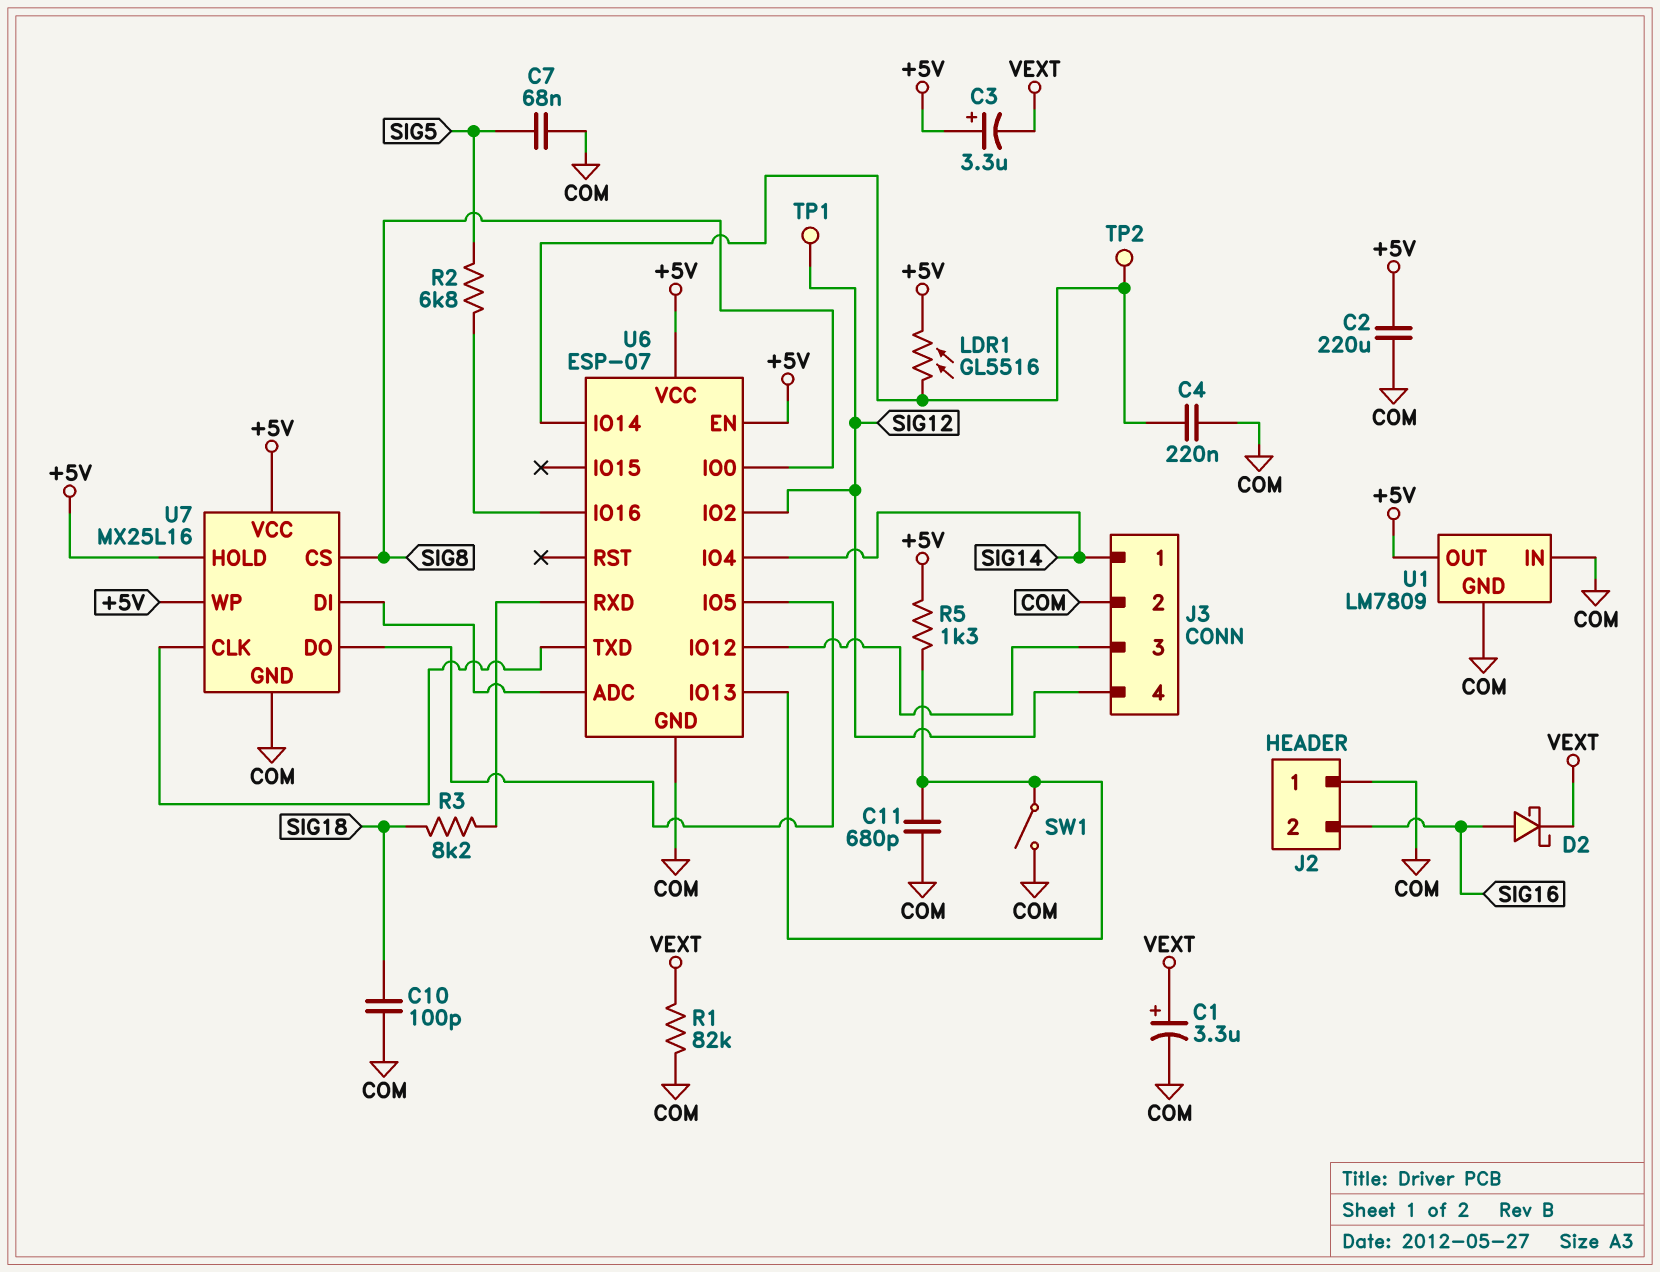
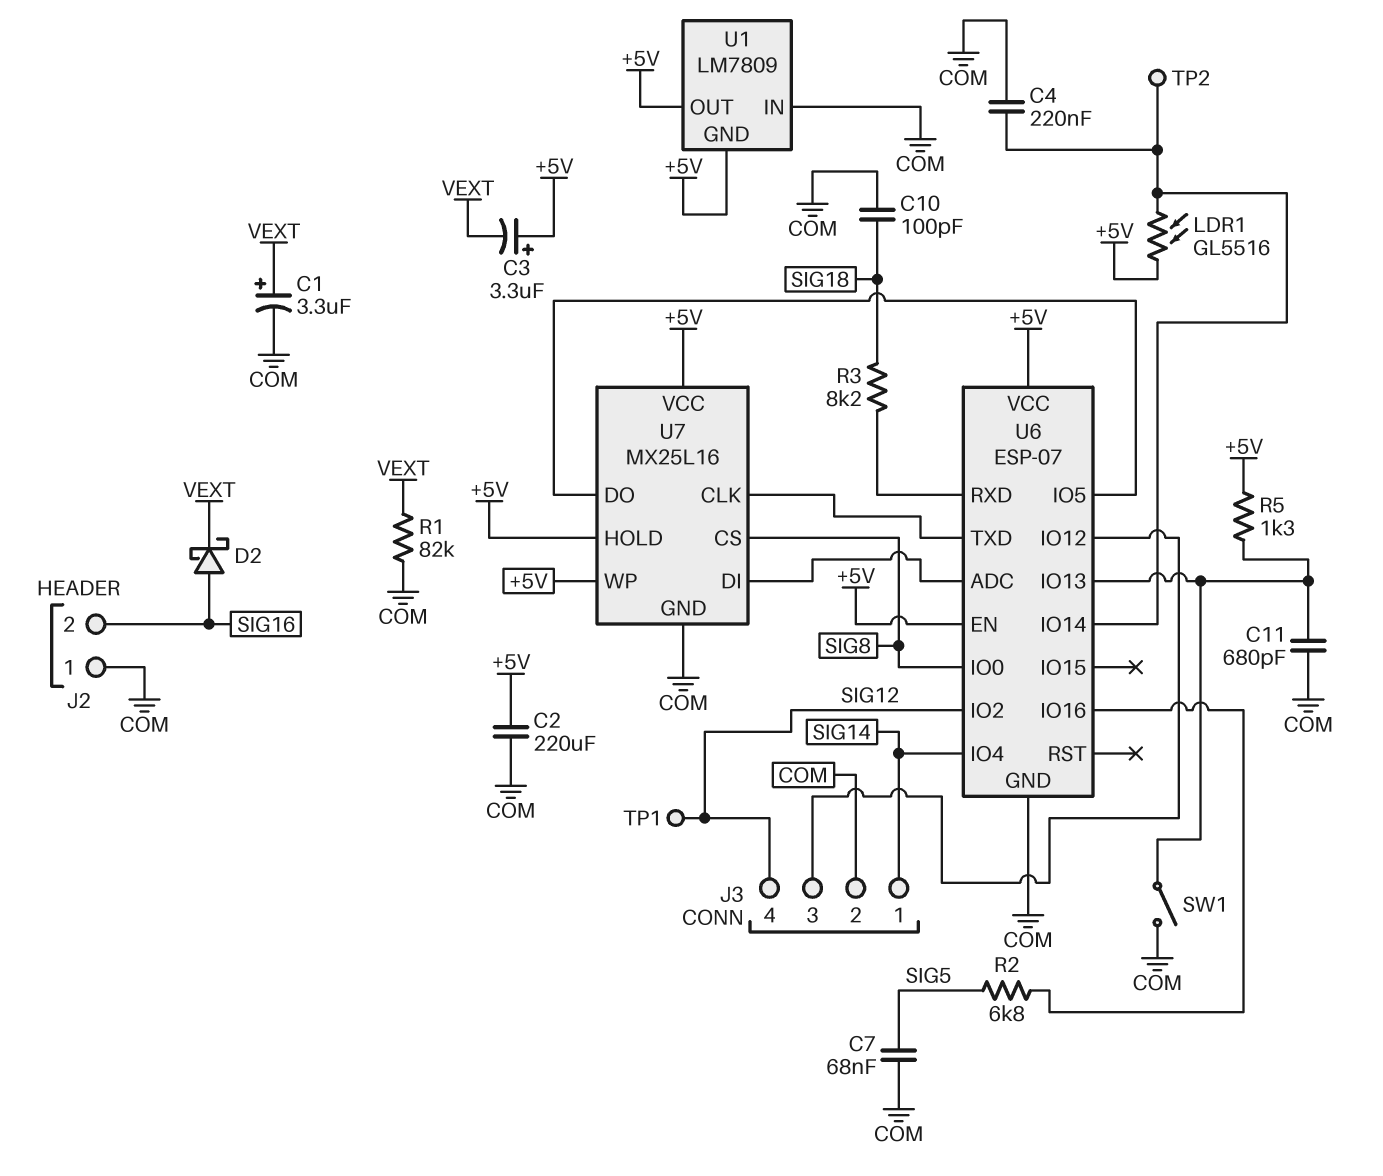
U1 pin GND: COM -> +5V

